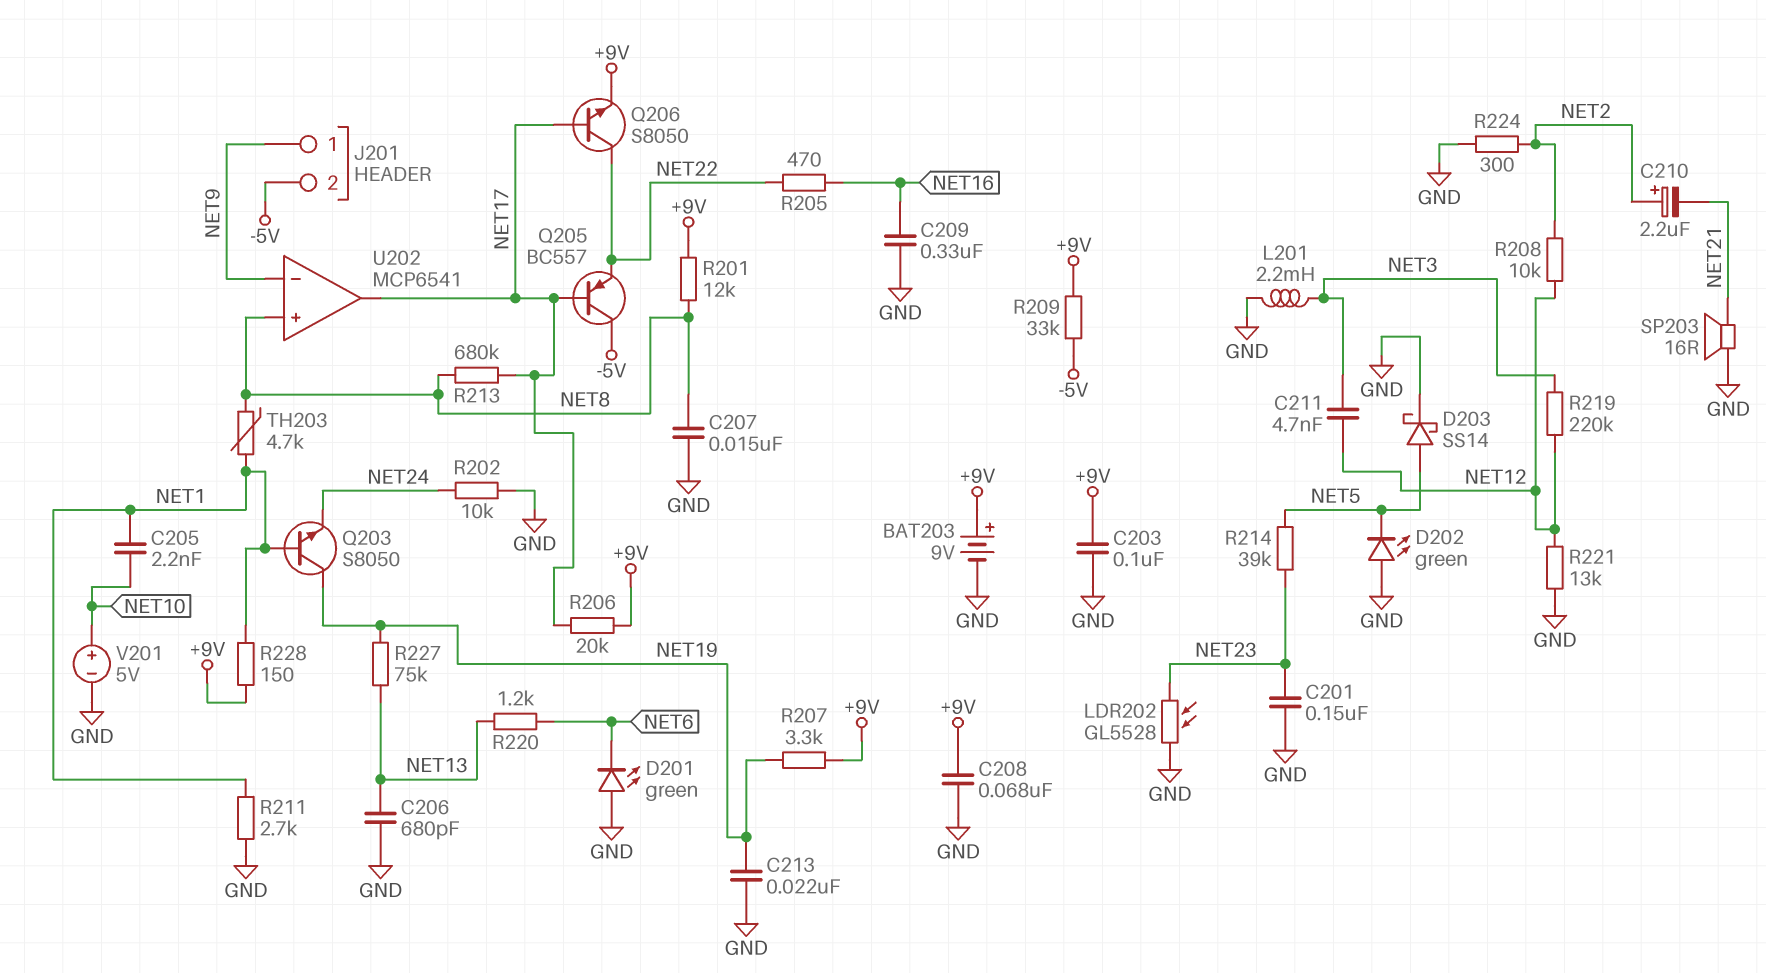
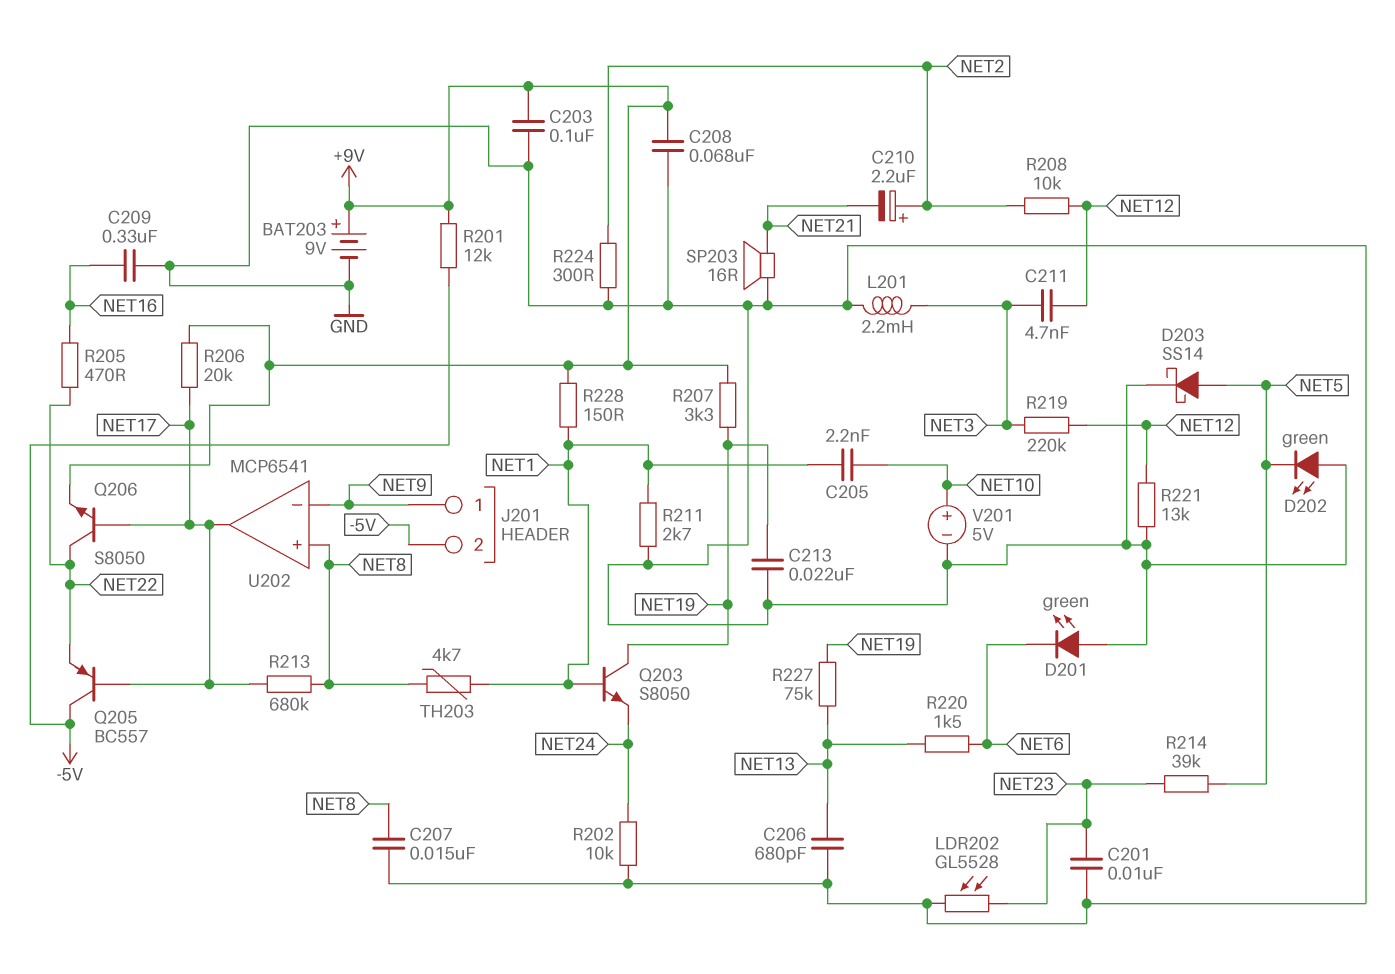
C201: 150nF (GND, NET23) -> 10nF (GND, NET23)
R201: 12k (+9V, NET8) -> 12k (+9V, -5V)
R209: 33k (+9V, -5V) -> none
R220: 1.2k (NET6, NET13) -> 1.5k (NET6, NET13)

